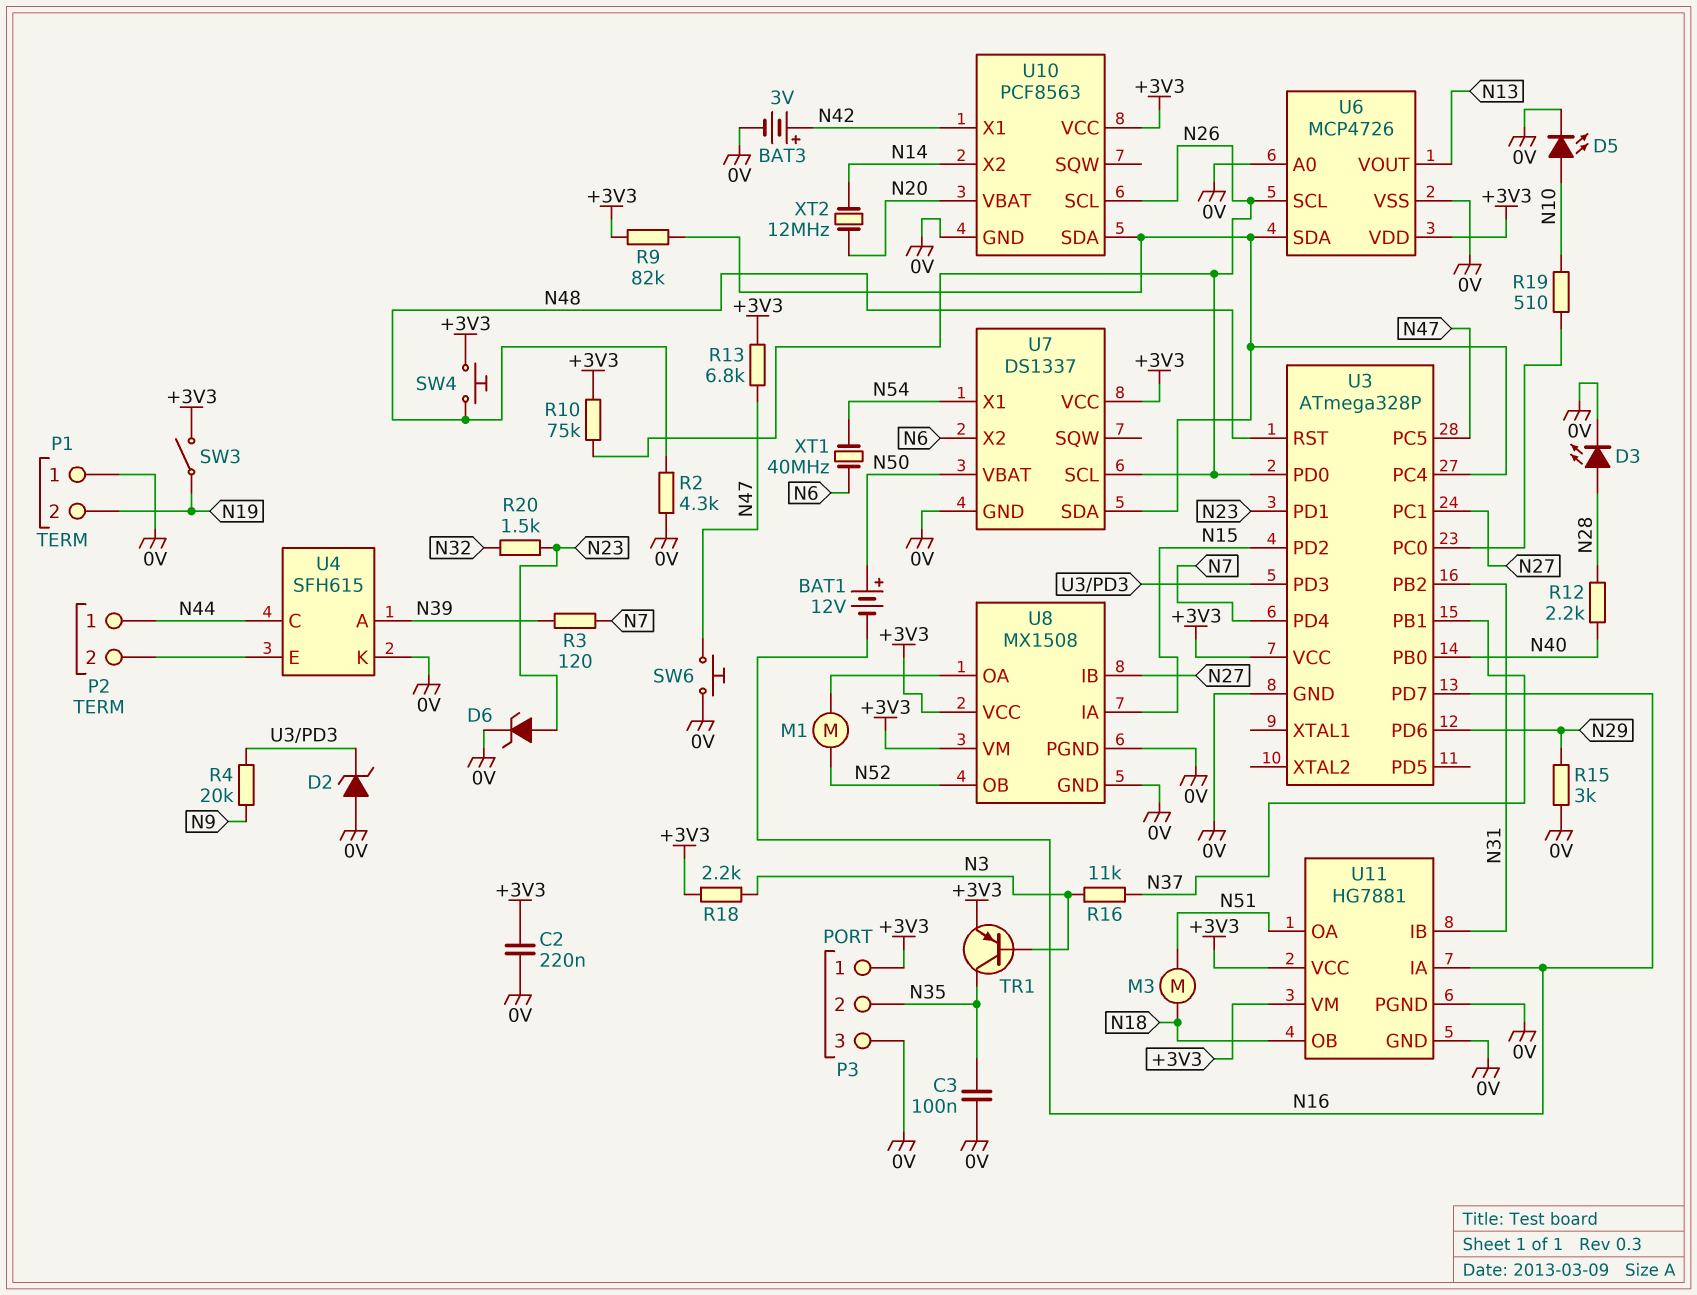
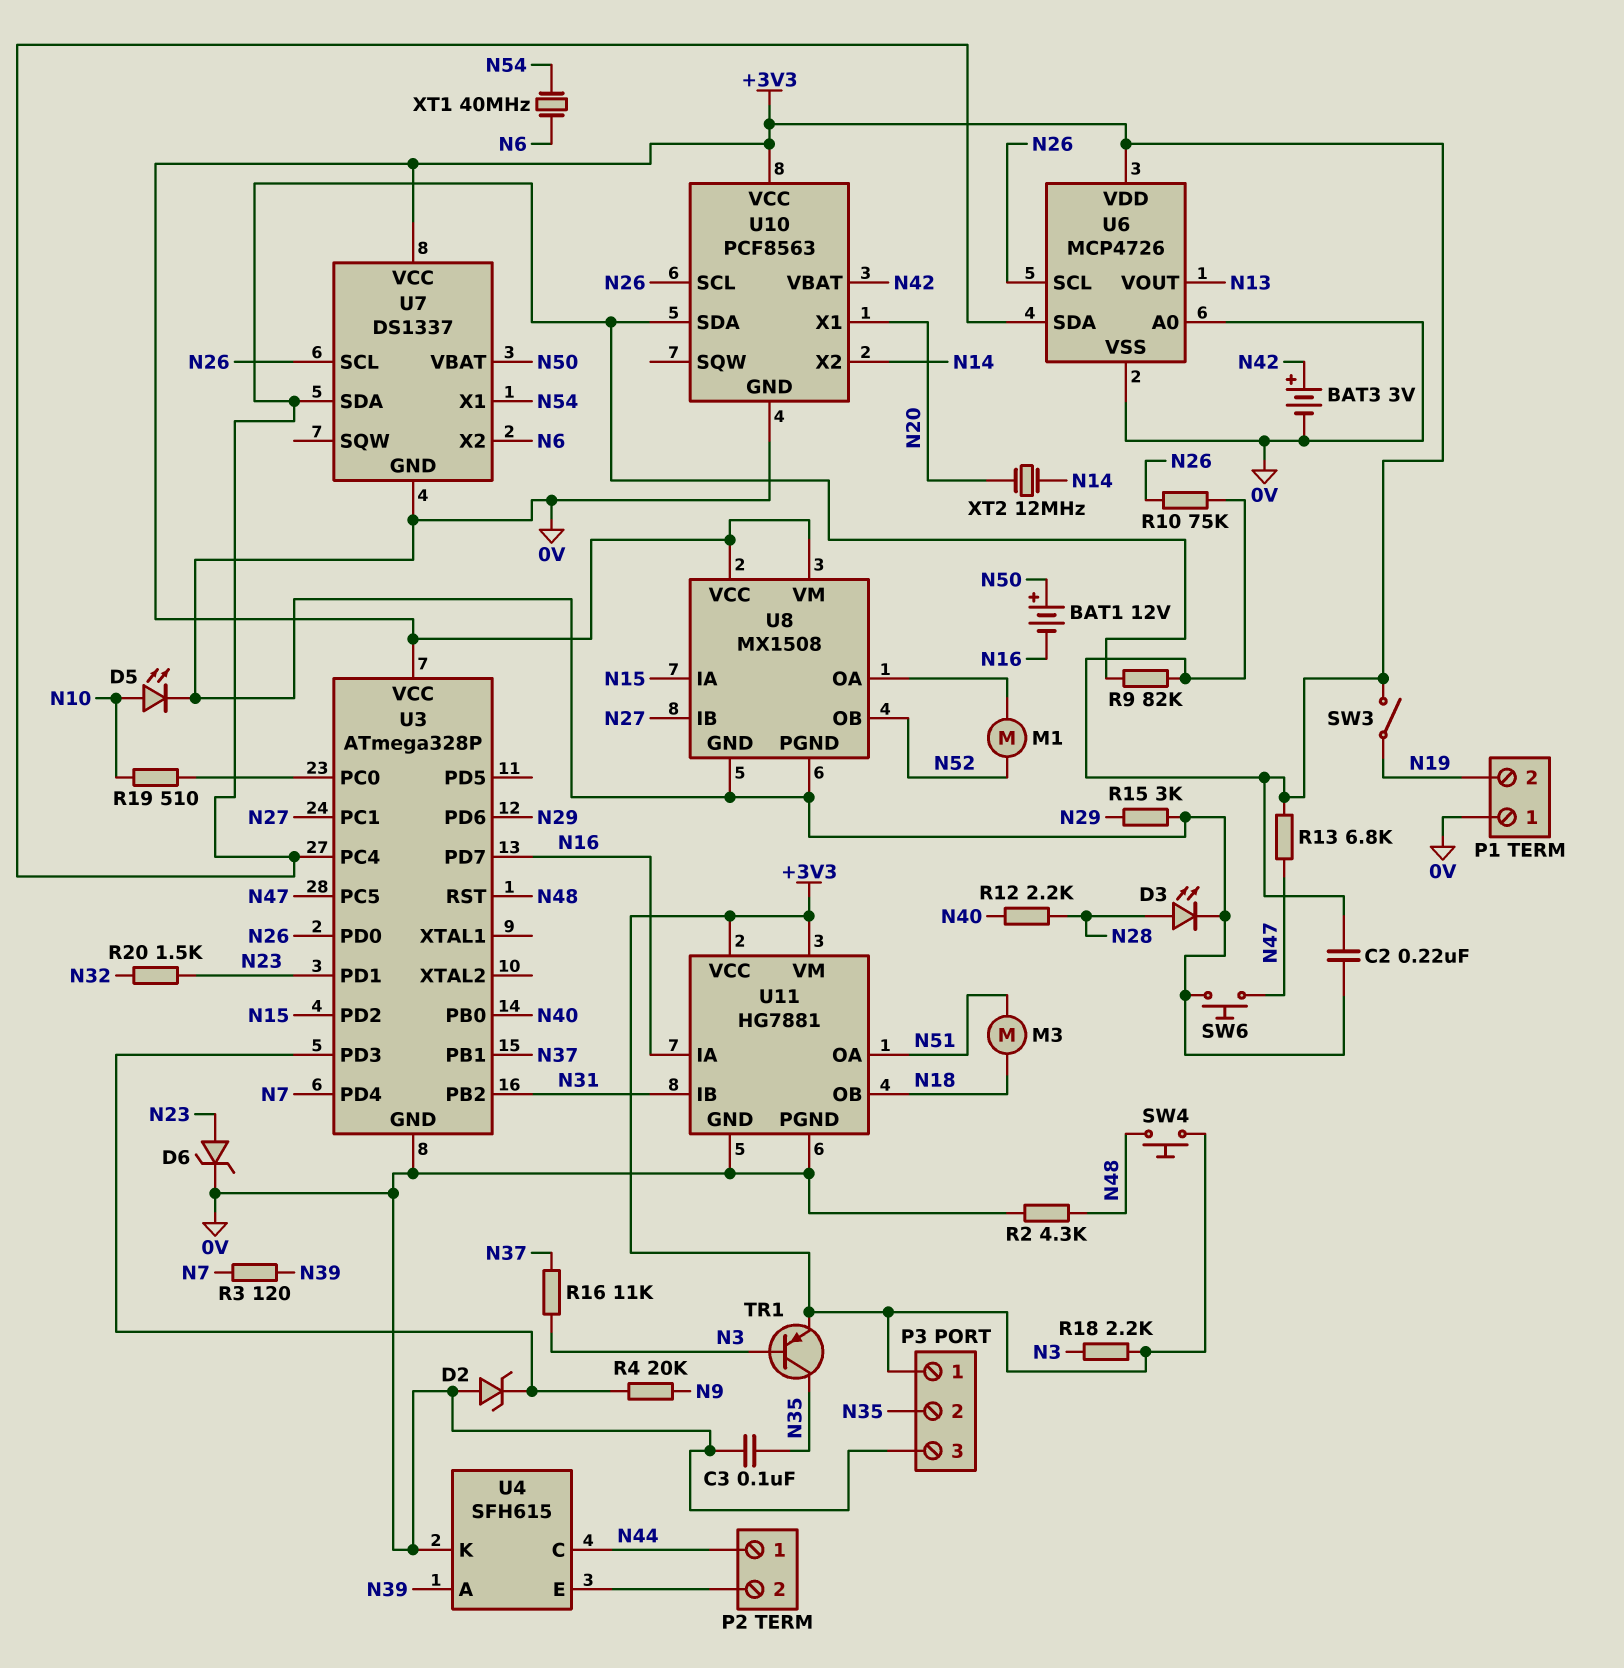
U10 pin VBAT: N20 -> N42
U10 pin X1: N42 -> N20

